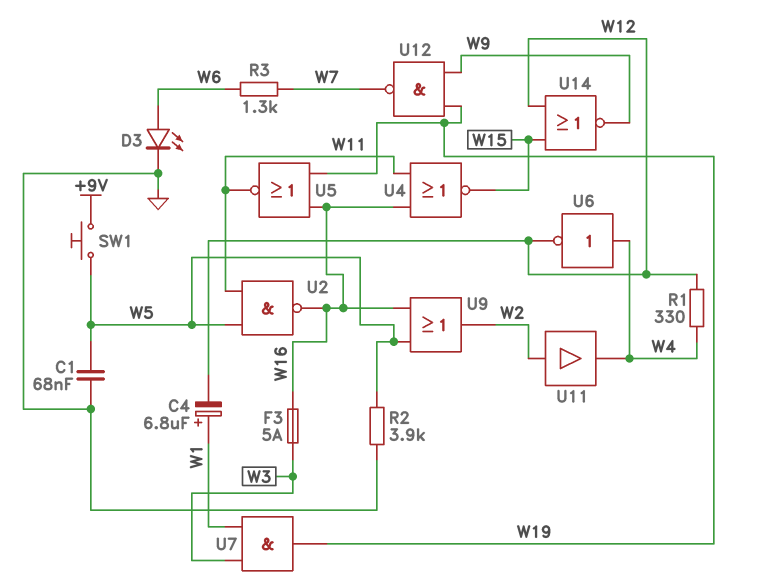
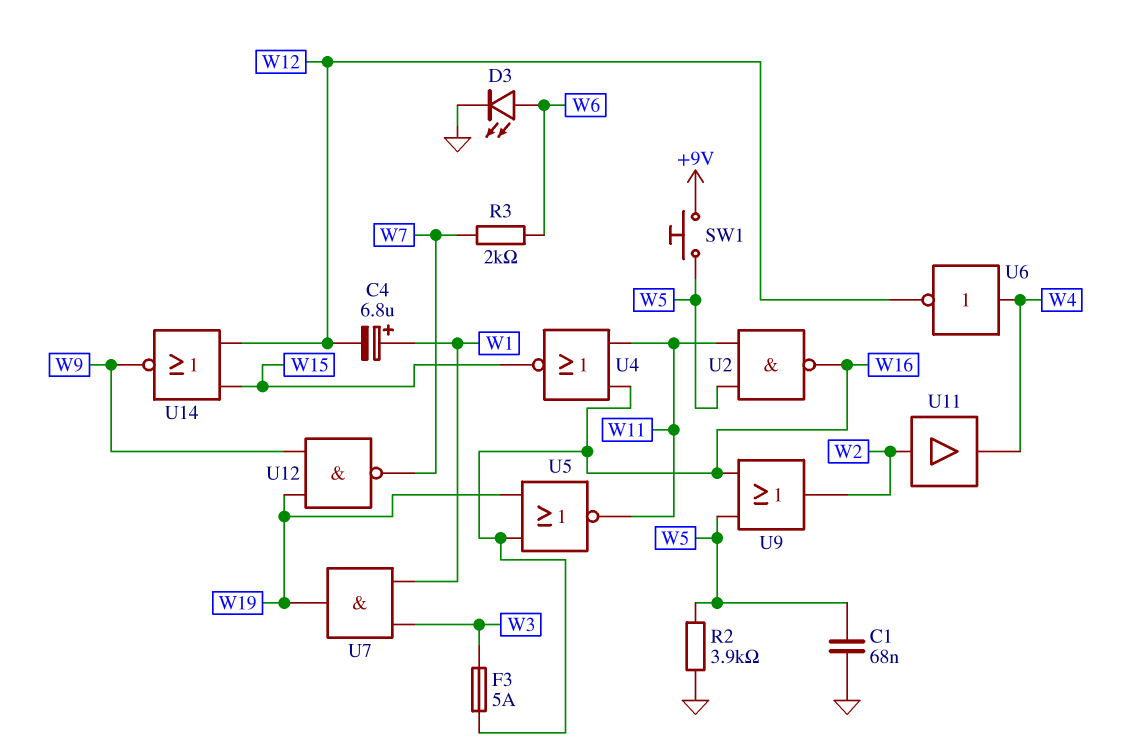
R1: 330 (W4, W12) -> none
R3: 1.3k (W6, W7) -> 2k (W6, W7)

